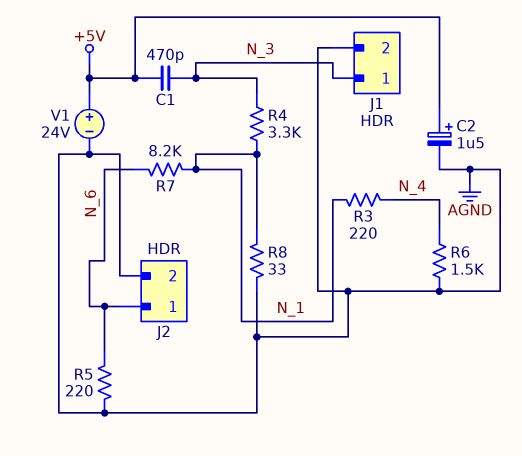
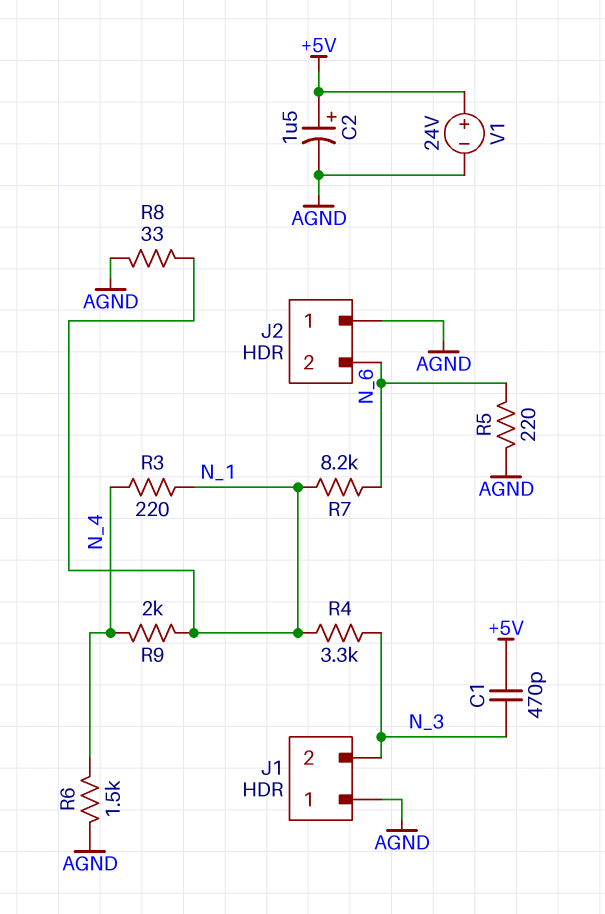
J1 pin 1: N_3 -> AGND
J1 pin 2: AGND -> N_3
J2 pin 1: N_6 -> AGND
J2 pin 2: AGND -> N_6
R9: none -> 2k (N_1, N_4)

